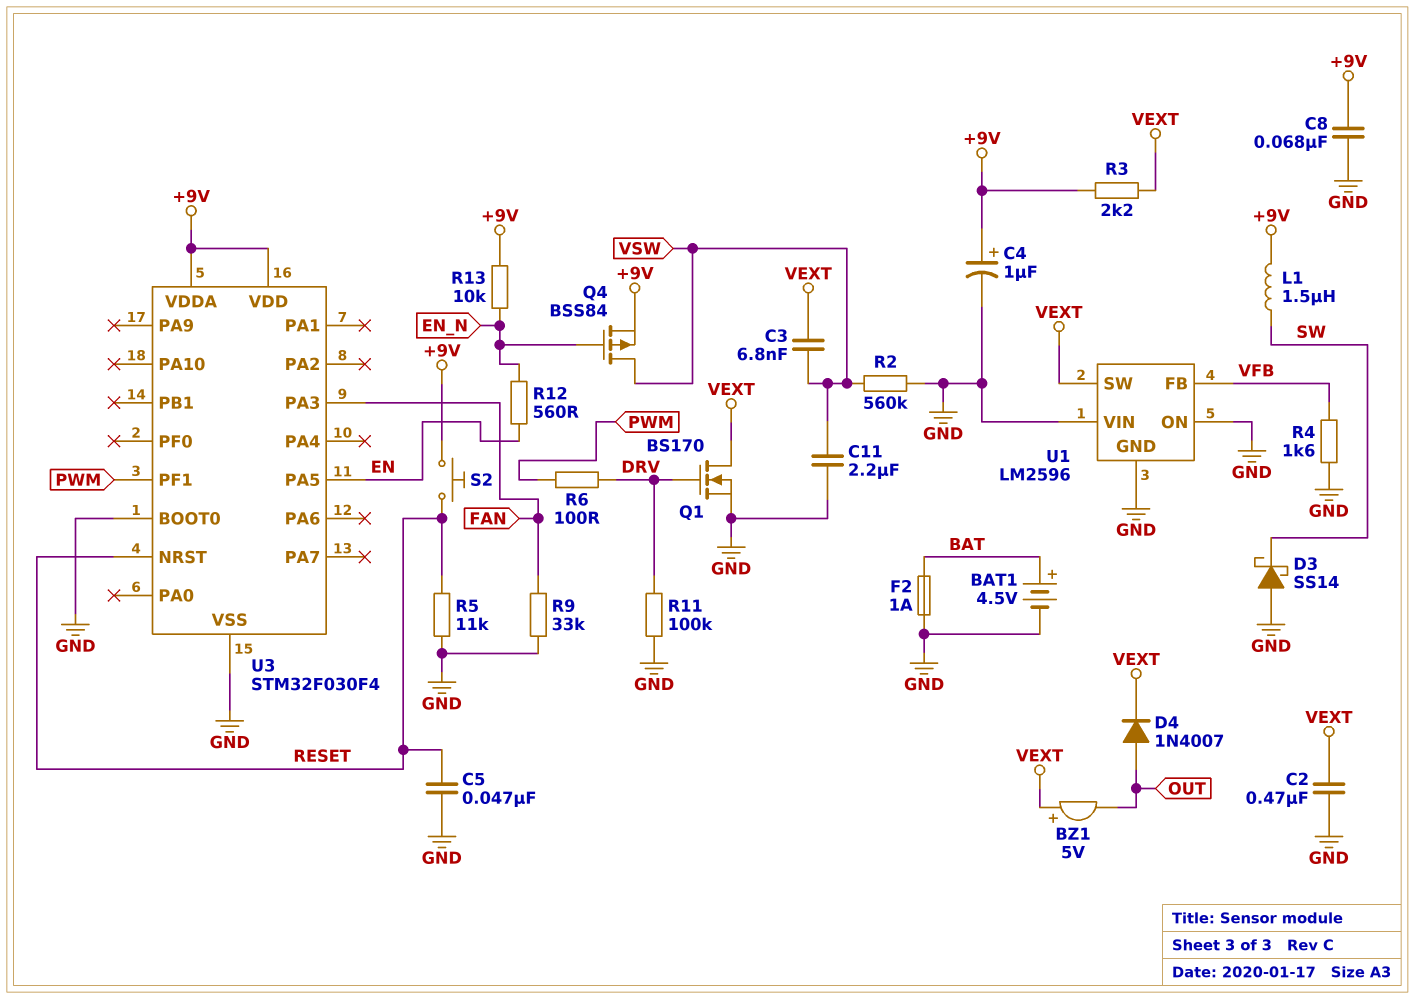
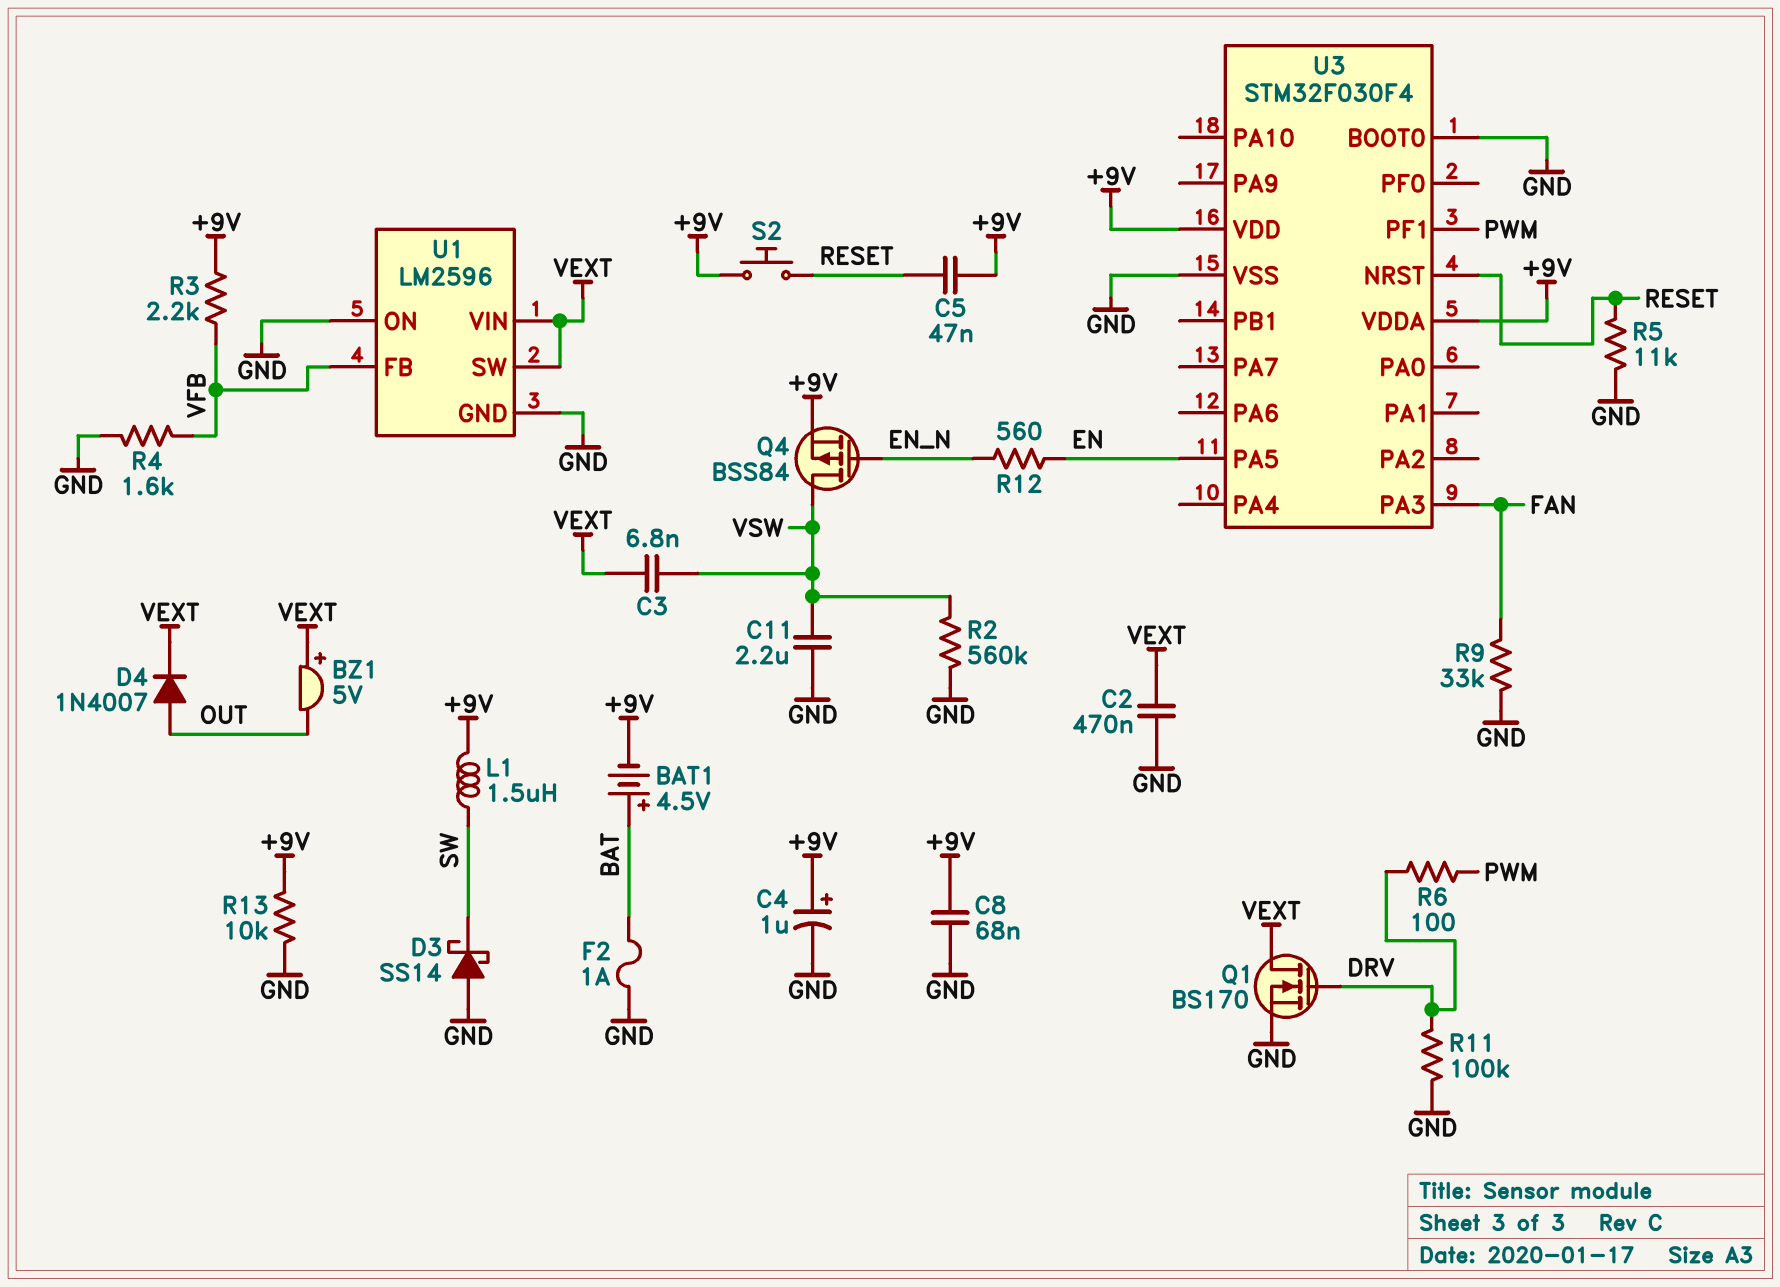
BAT1: 4.5V (plus BAT, minus GND) -> 4.5V (plus BAT, minus +9V)
C5: 47nF (GND, RESET) -> 47nF (+9V, RESET)
R3: 2.2k (+9V, VEXT) -> 2.2k (+9V, VFB)
R13: 10k (+9V, EN_N) -> 10k (+9V, GND)
U1 pin VIN: GND -> VEXT

